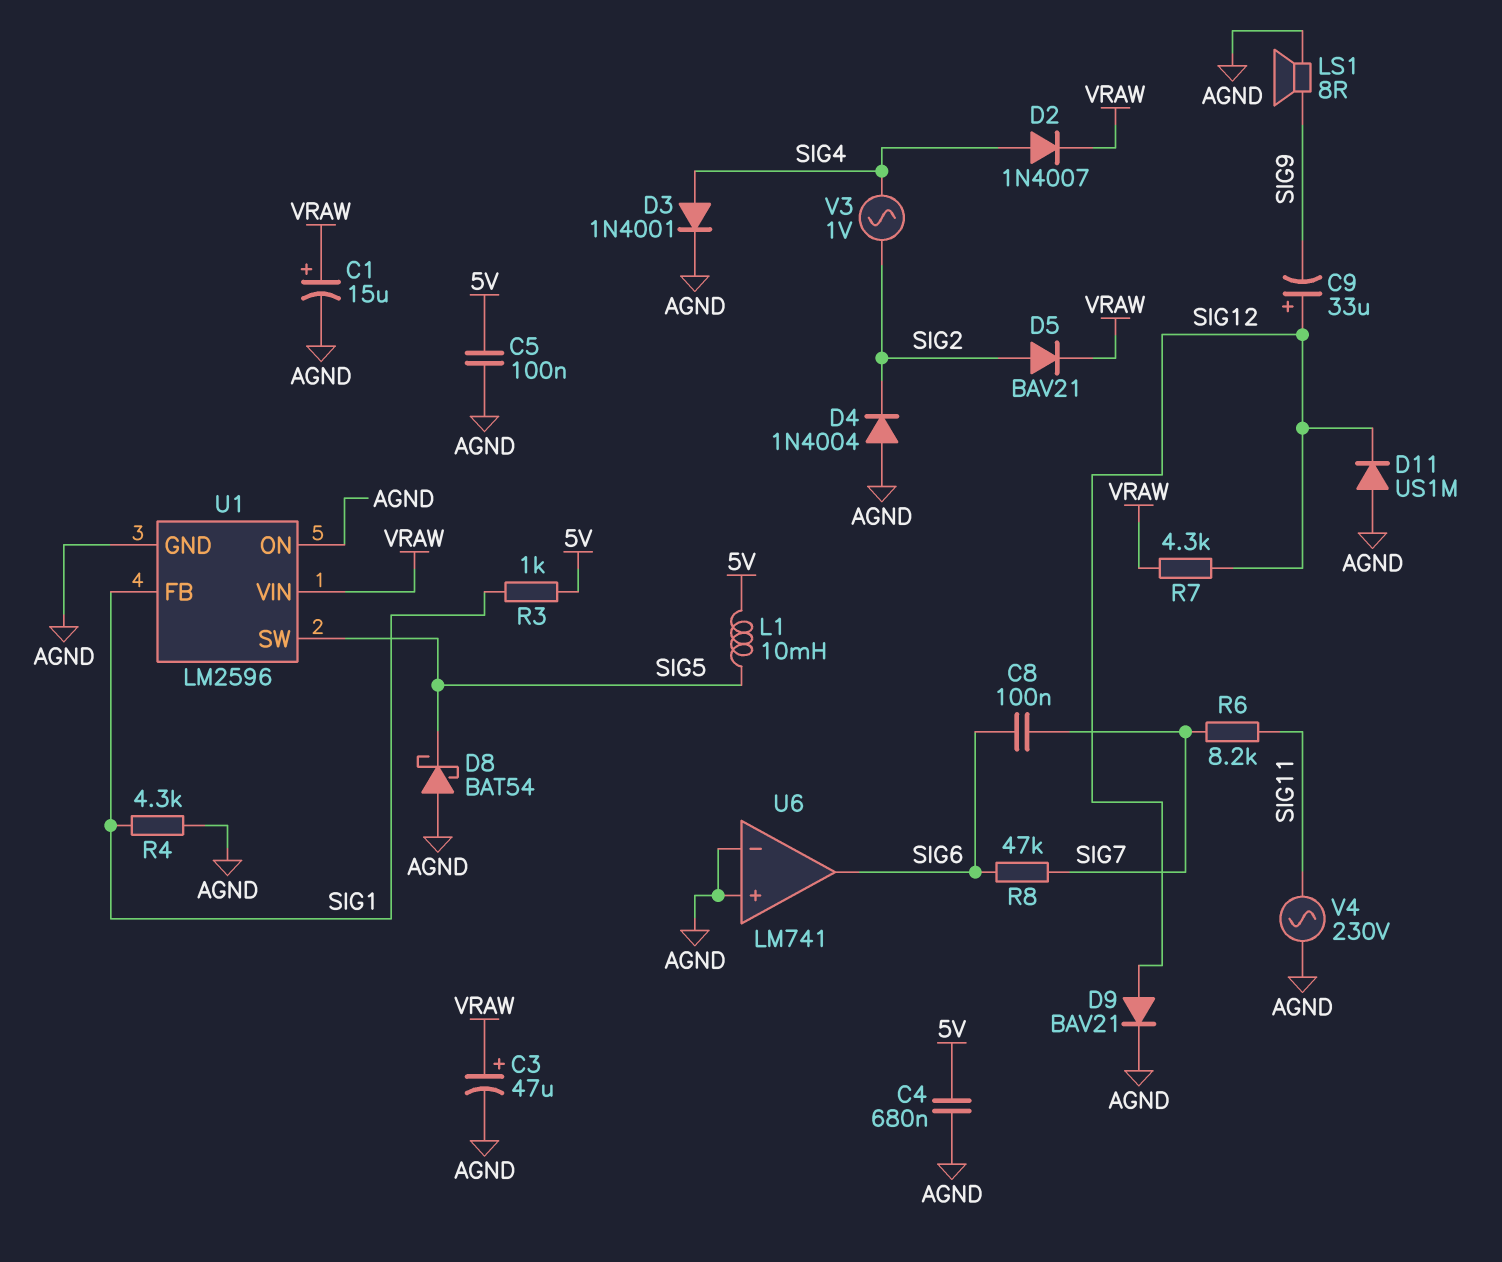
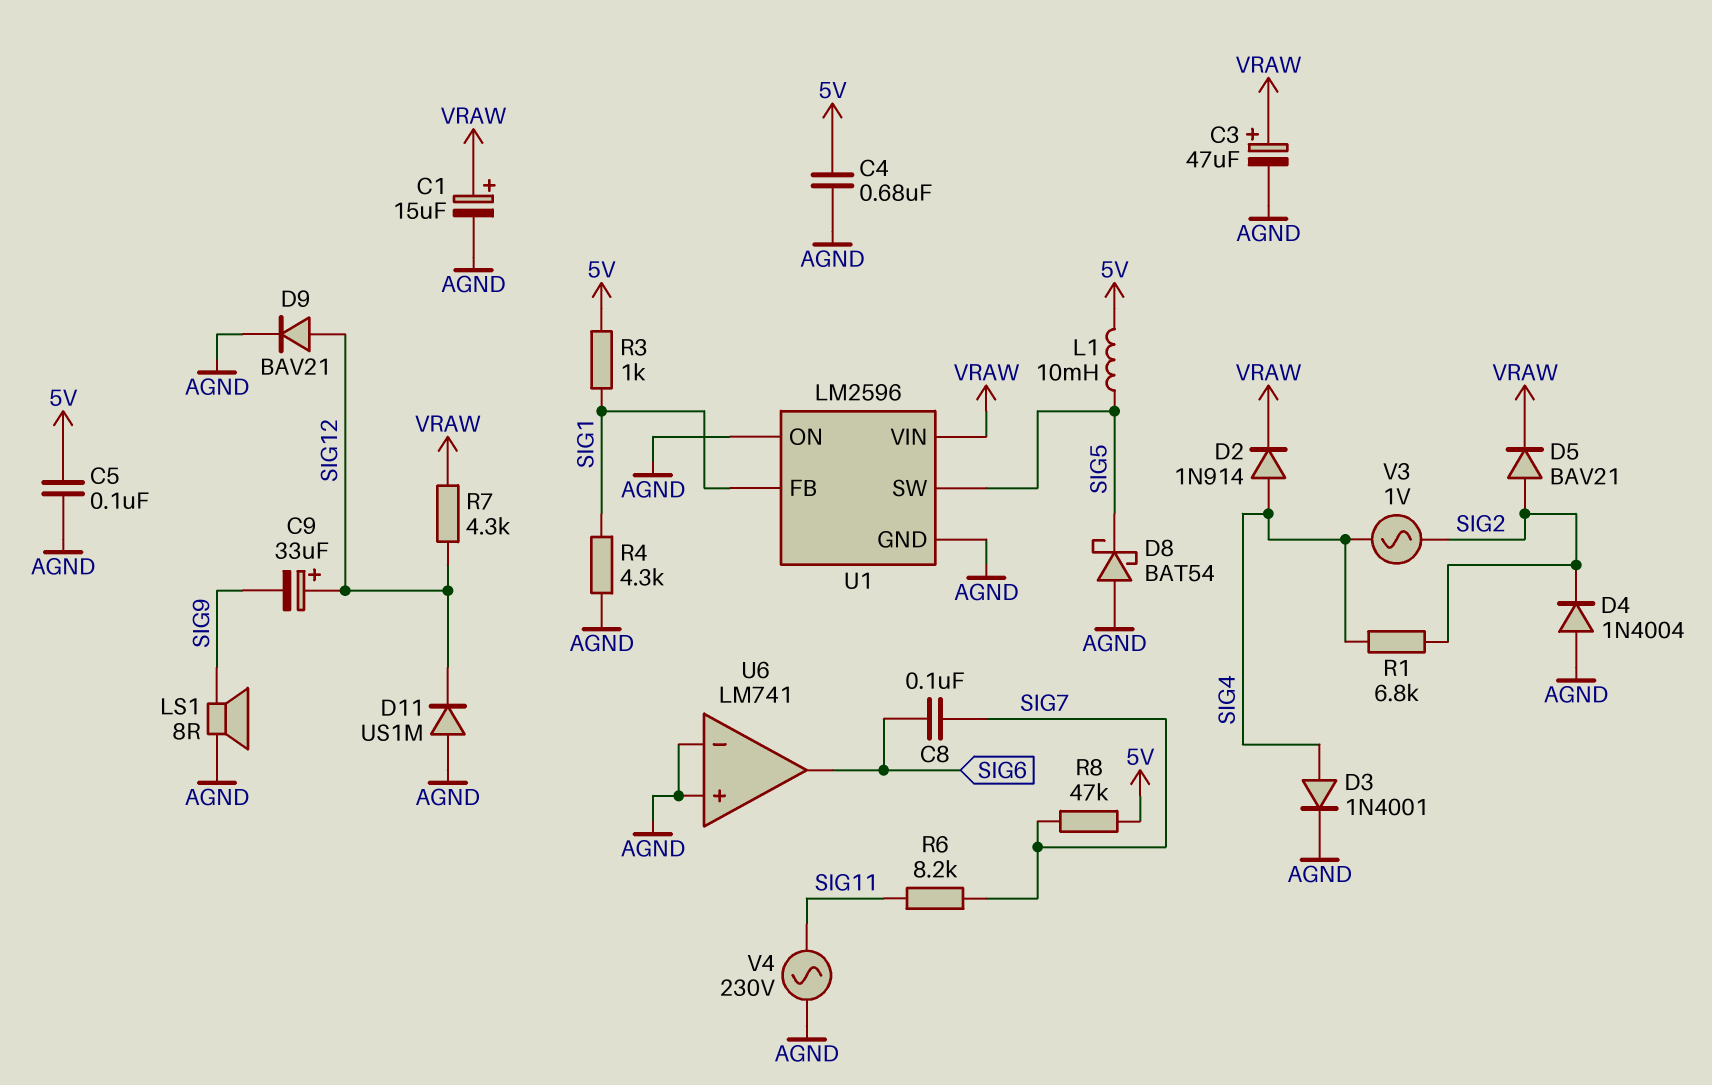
D2: diode 1N4007 (A SIG4, K VRAW) -> diode 1N914 (A SIG4, K VRAW)
R1: none -> 6.8k (SIG2, SIG4)
R8: 47k (SIG6, SIG7) -> 47k (5V, SIG7)

